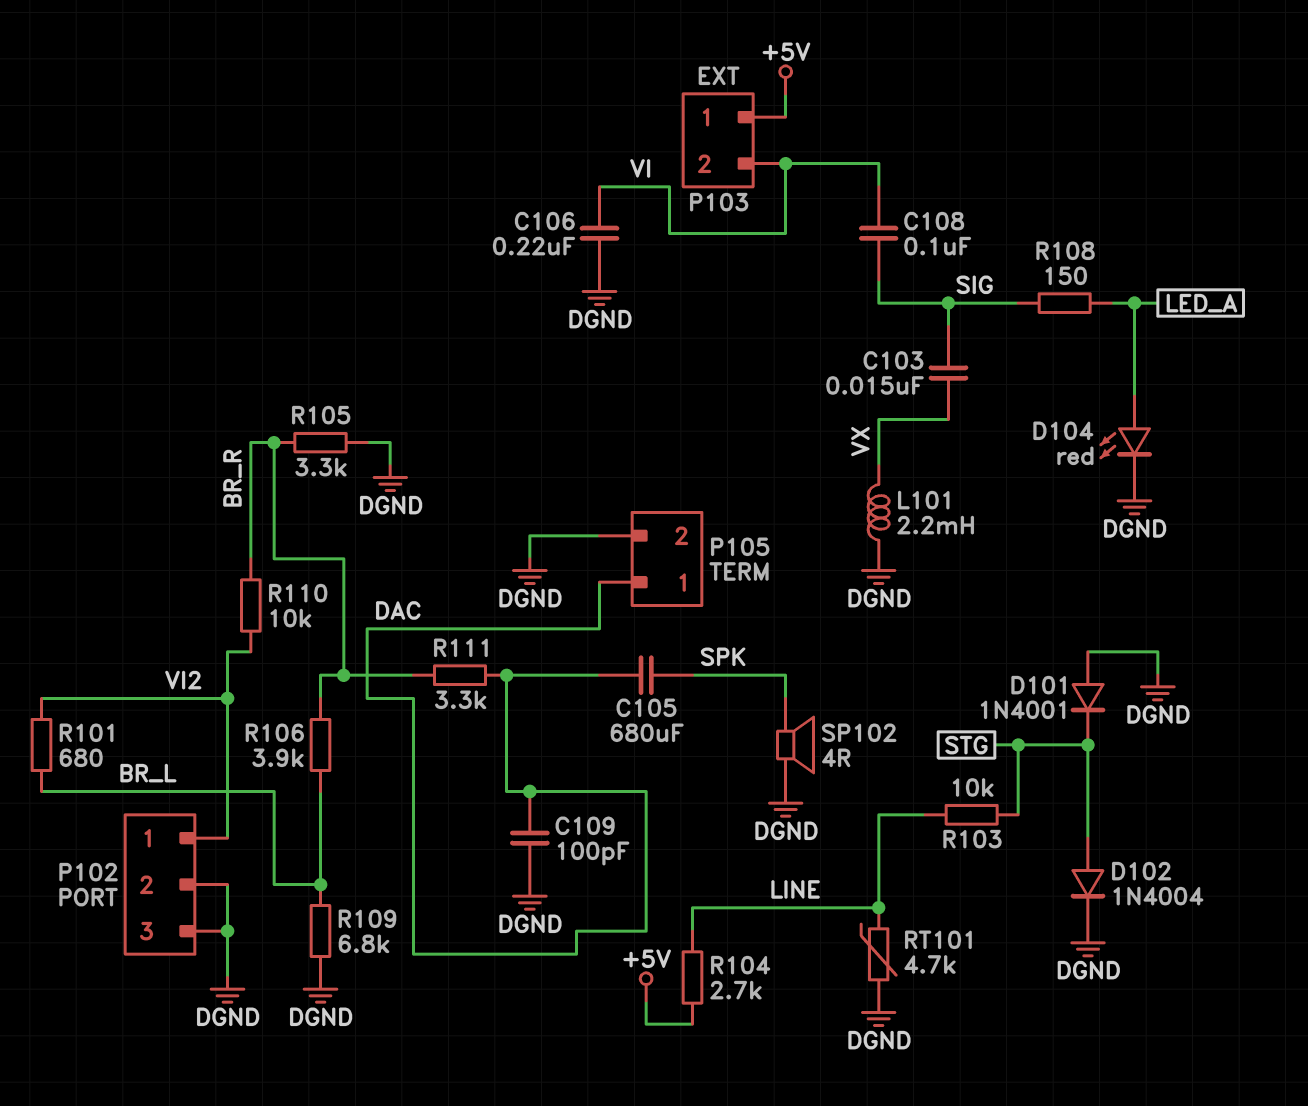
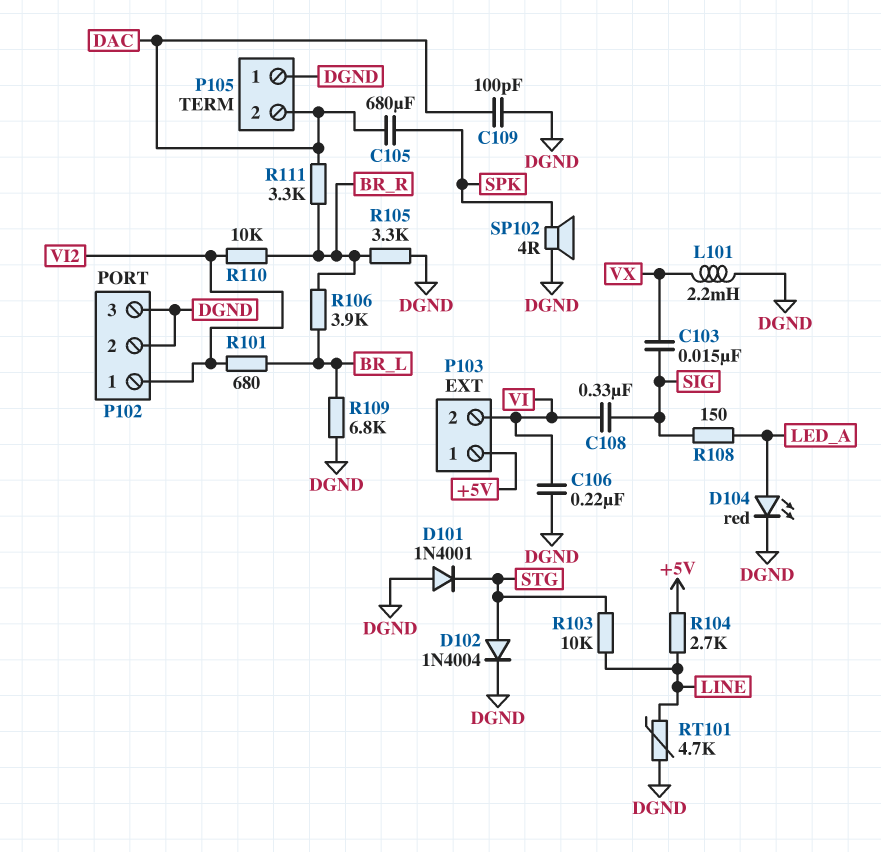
C108: 100nF (SIG, VI) -> 330nF (SIG, VI)
P105 pin 1: DAC -> DGND
P105 pin 2: DGND -> DAC

